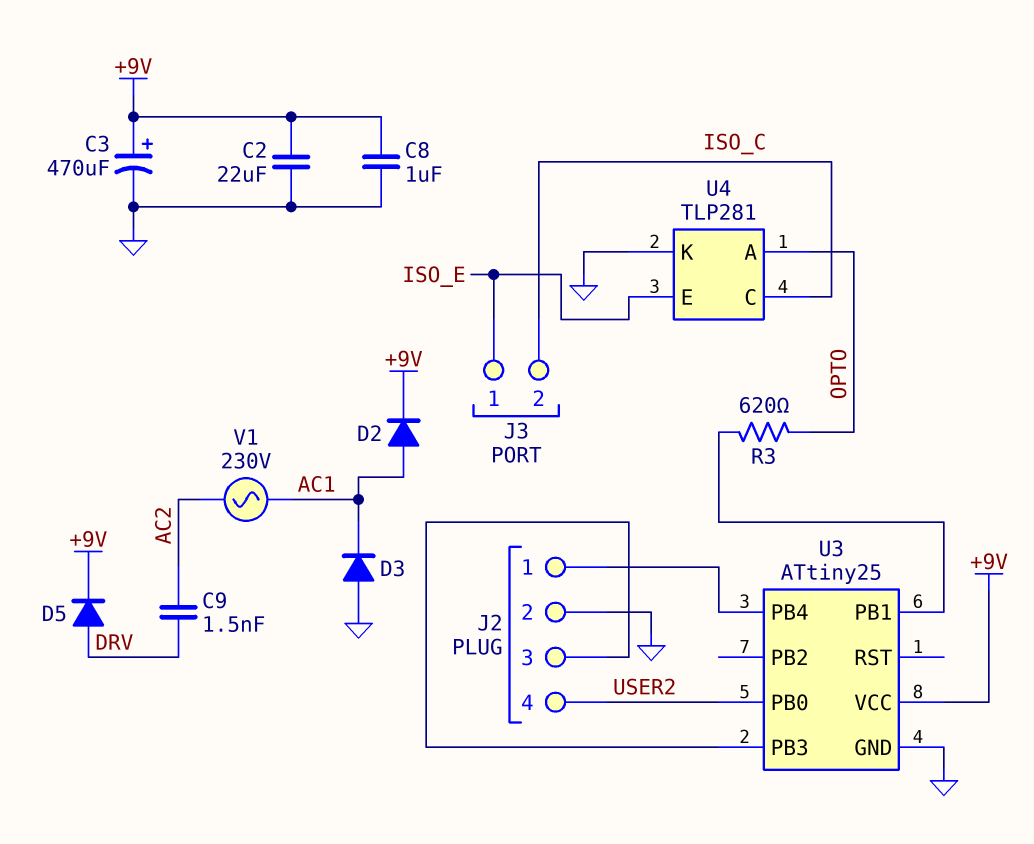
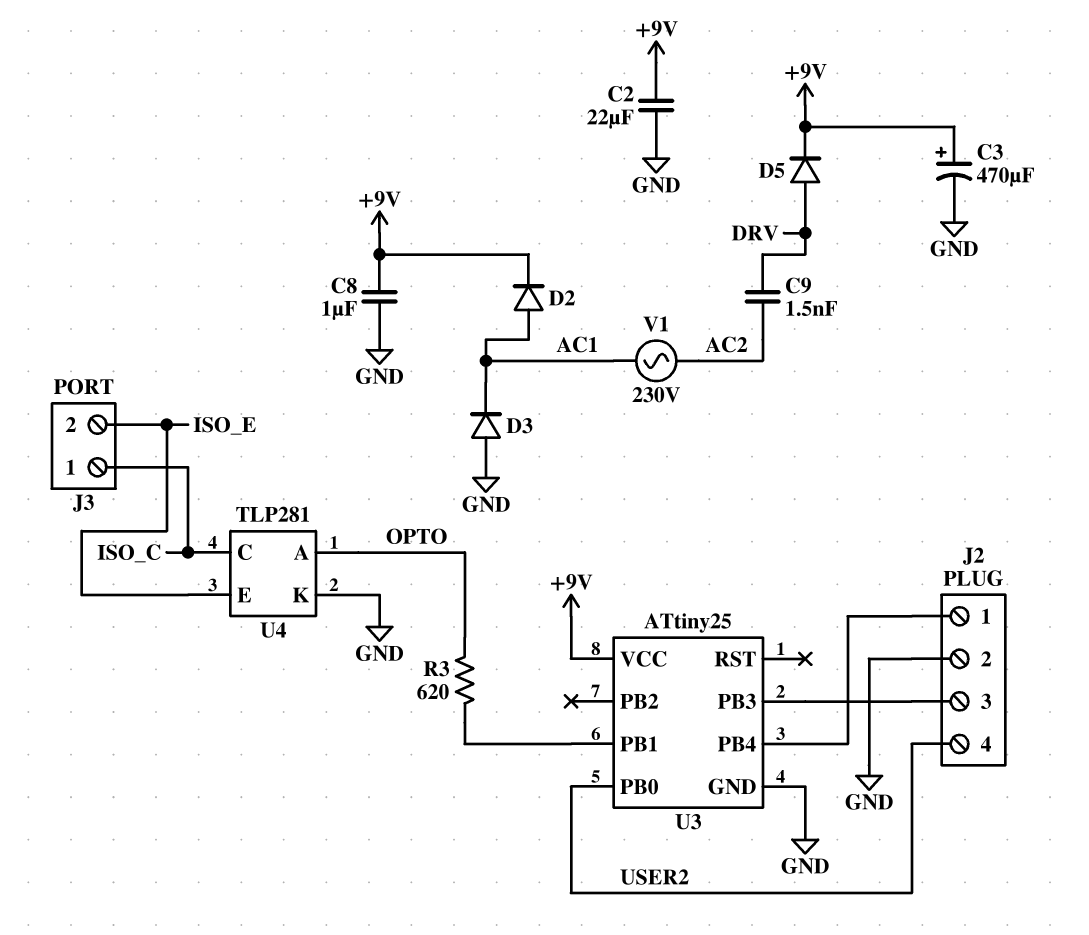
J3 pin 1: ISO_E -> ISO_C
J3 pin 2: ISO_C -> ISO_E

